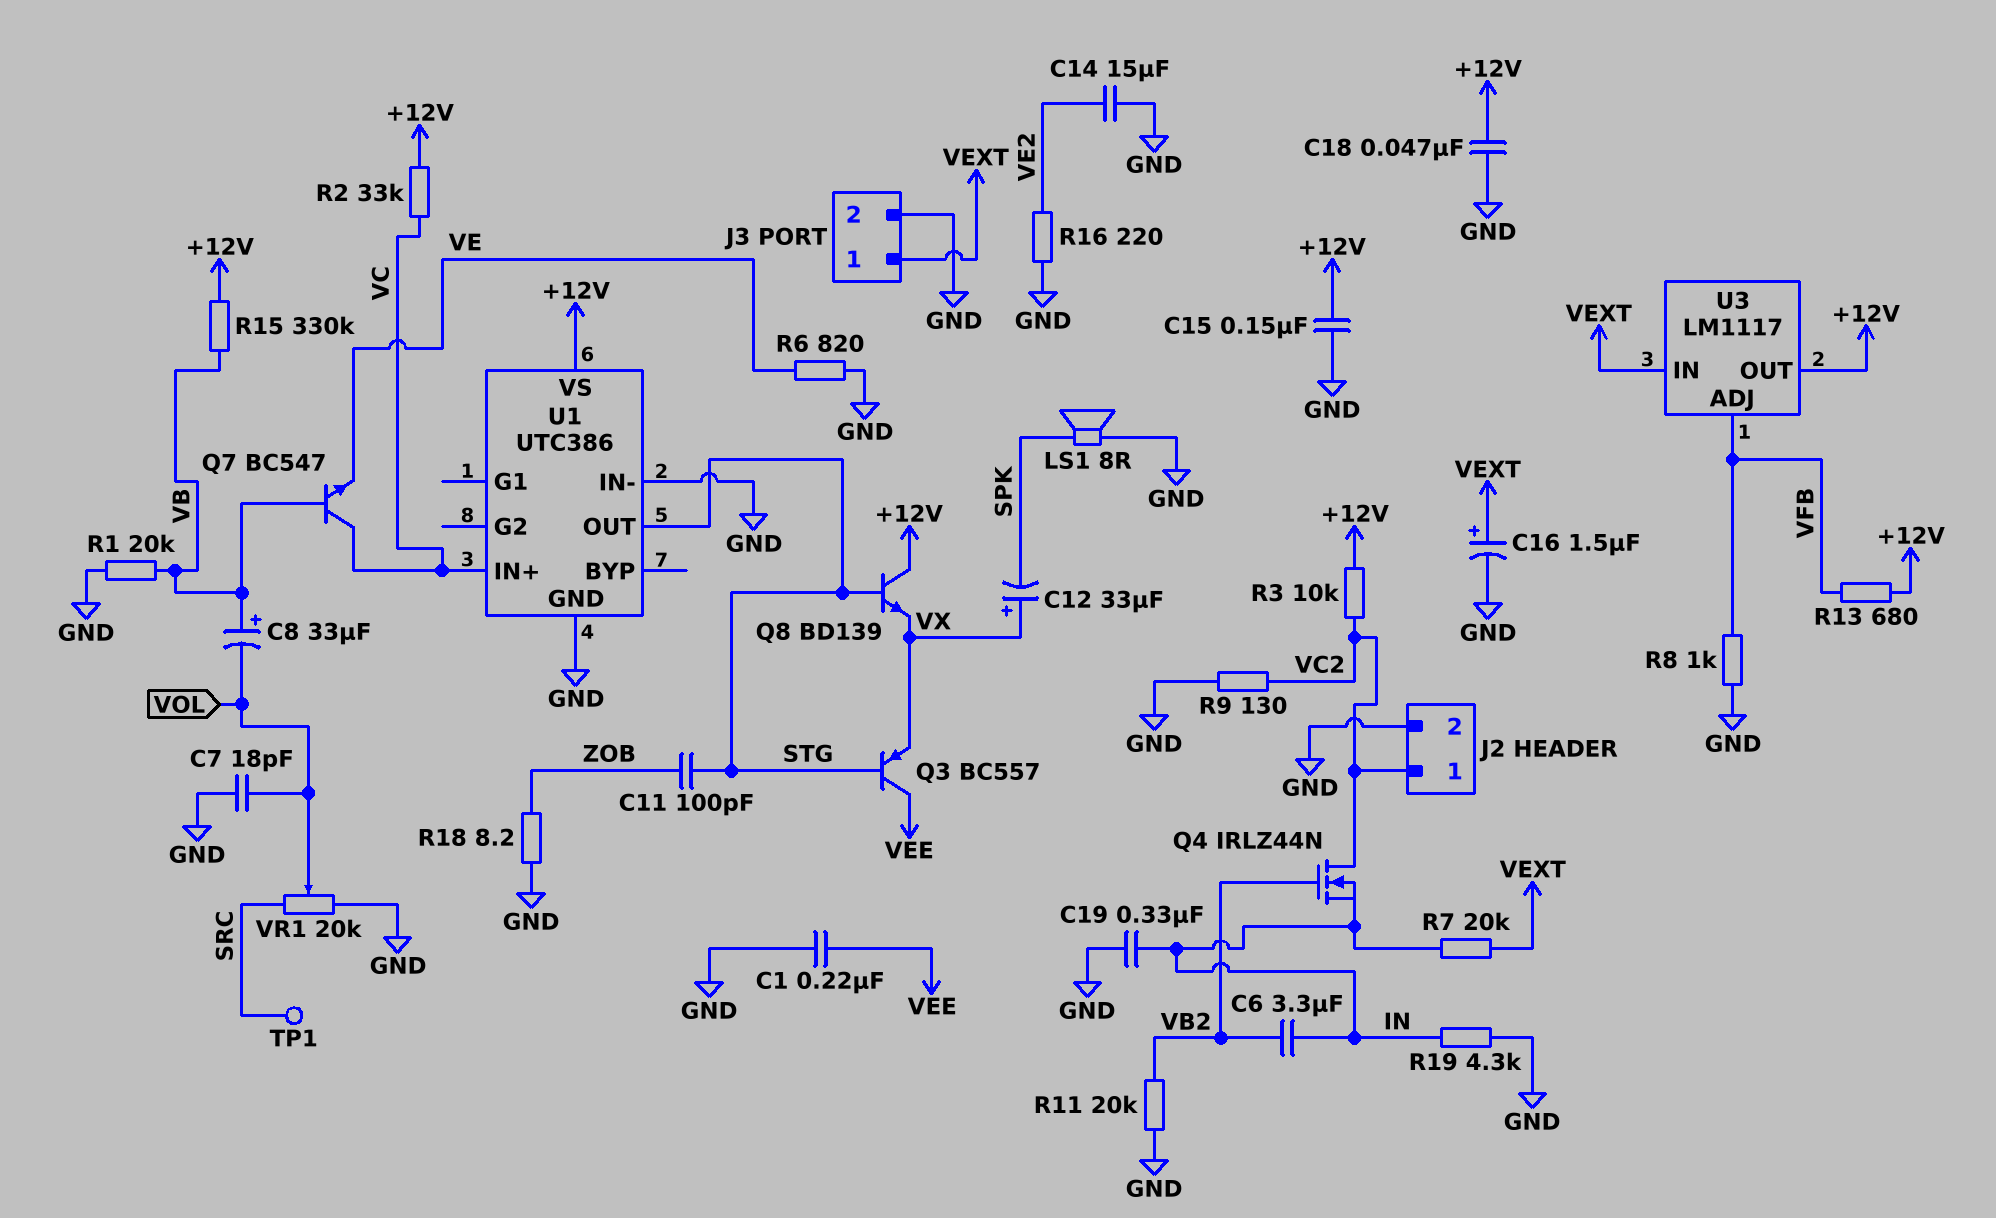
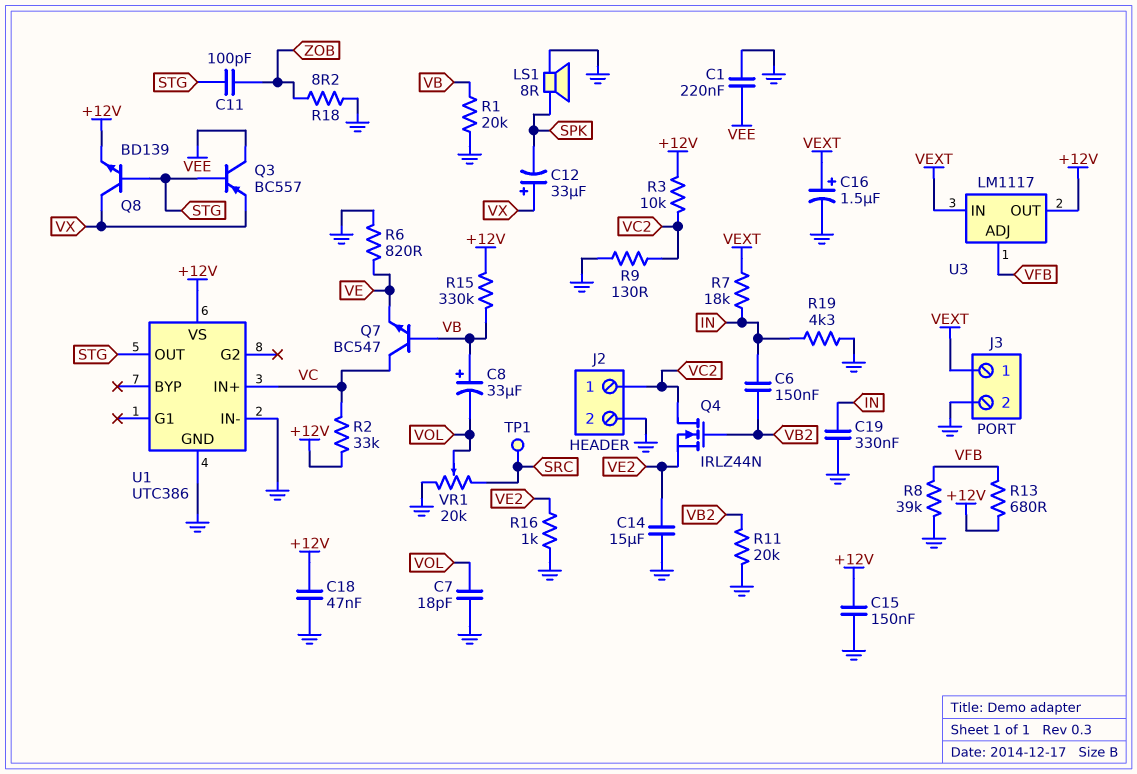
C6: 3.3uF (IN, VB2) -> 150nF (IN, VB2)
Q4: NMOS IRLZ44N (G VB2, D VC2, S IN) -> NMOS IRLZ44N (G VB2, D VC2, S VE2)
Q8: NPN BD139 (B STG, C +12V, E VX) -> NPN BD139 (B STG, C VX, E +12V)
R7: 20k (IN, VEXT) -> 18k (IN, VEXT)
R8: 1k (GND, VFB) -> 39k (GND, VFB)
R16: 220 (GND, VE2) -> 1k (GND, VE2)

